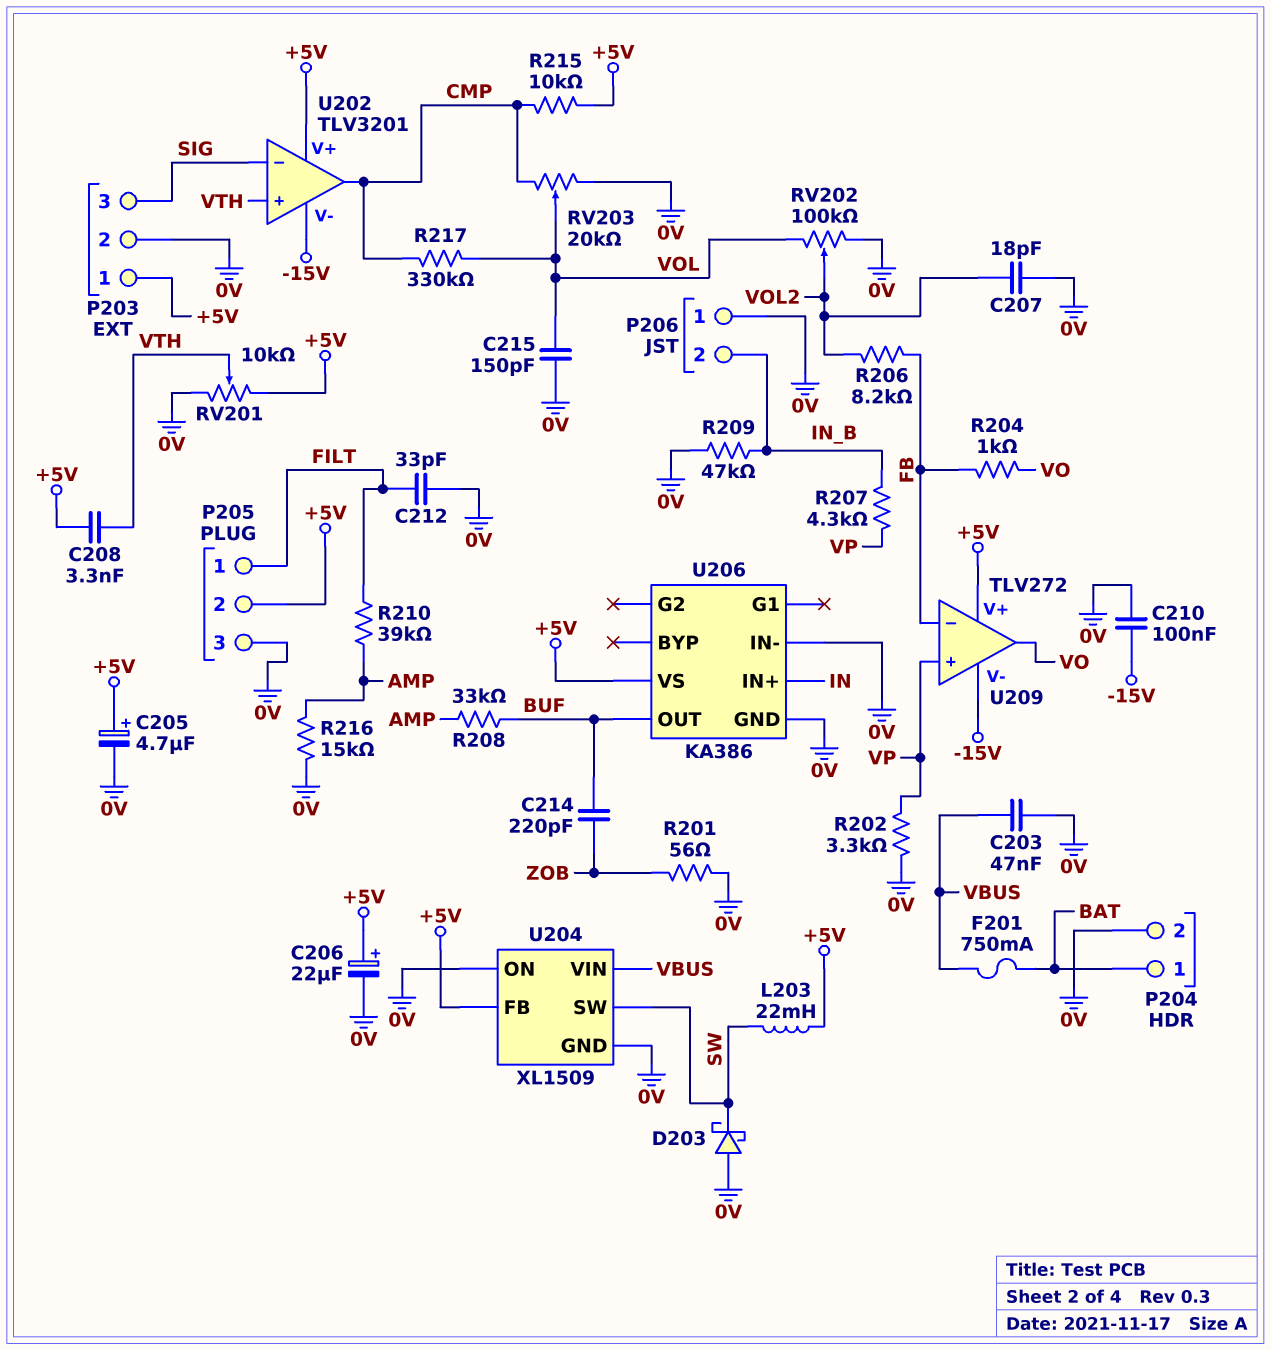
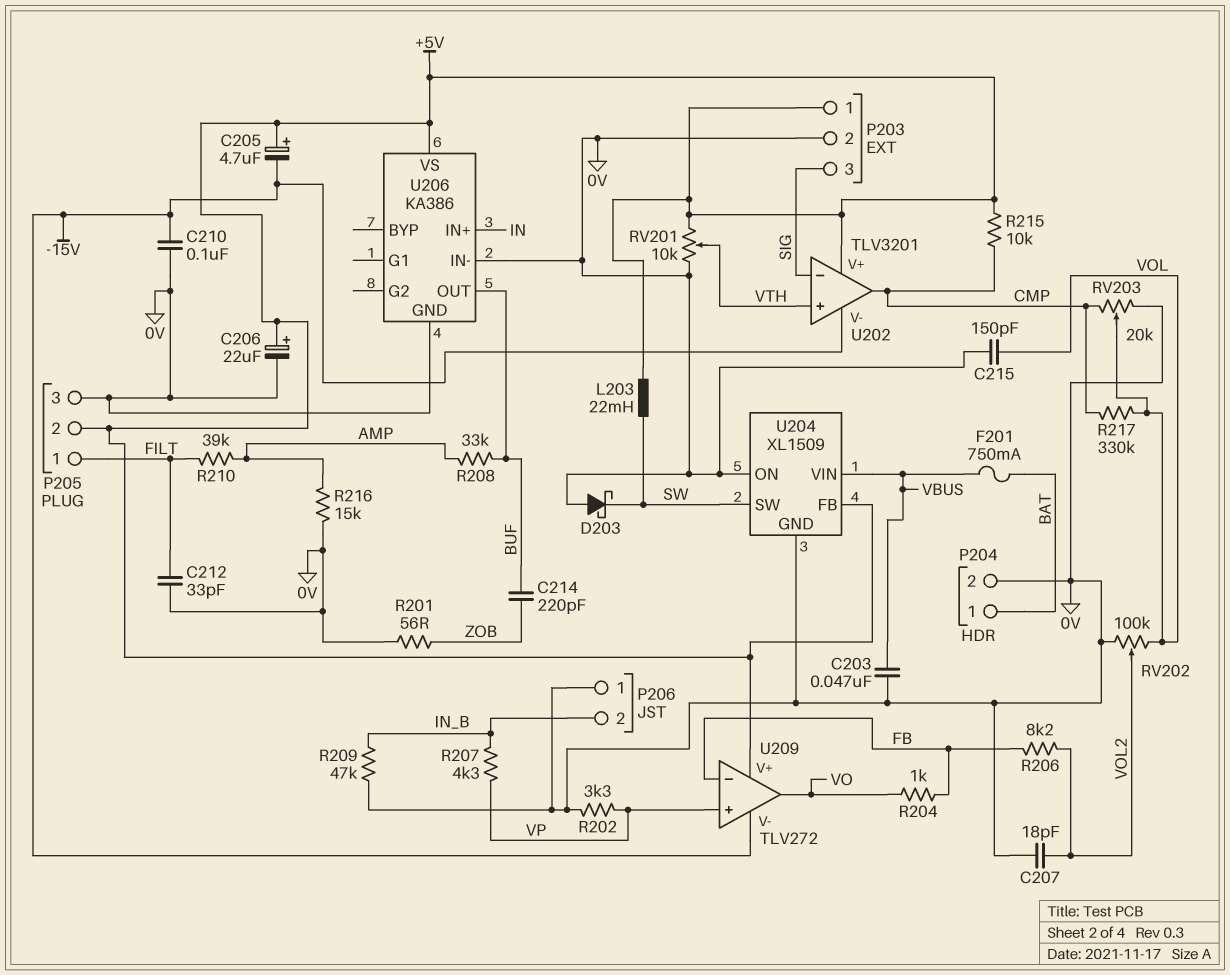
C205: 4.7uF (plus +5V, minus 0V) -> 4.7uF (plus +5V, minus -15V)
C208: 3.3nF (+5V, VTH) -> none

